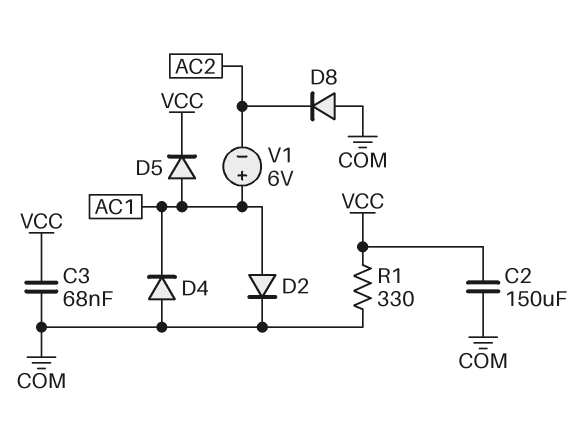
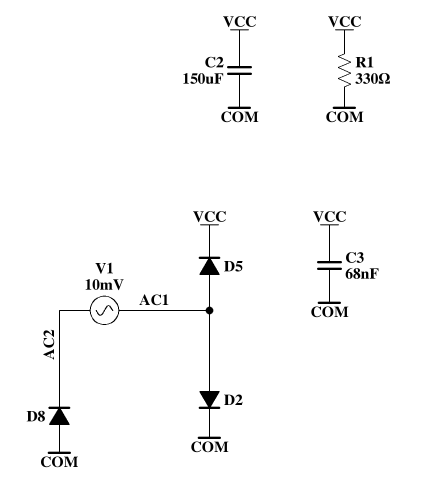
D4: diode (A COM, K AC1) -> none
V1: 6V (plus AC1, minus AC2) -> AC 10mV (AC1, AC2)

